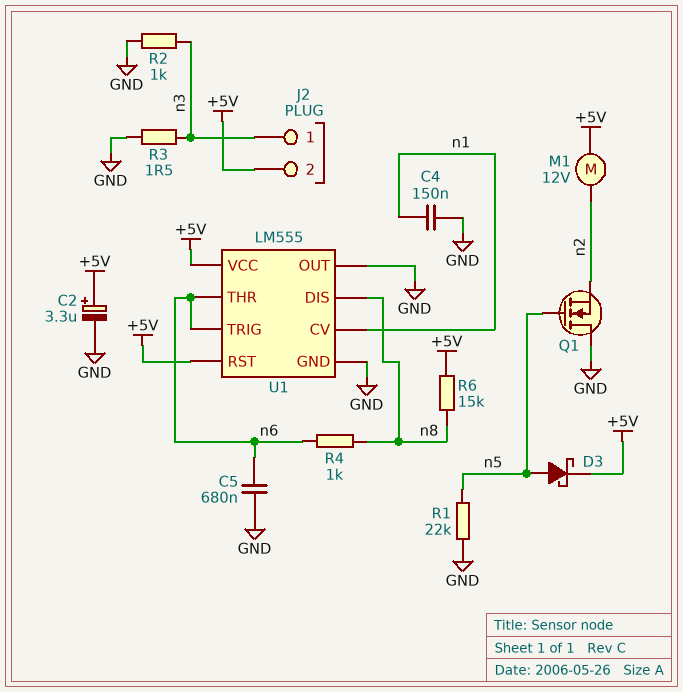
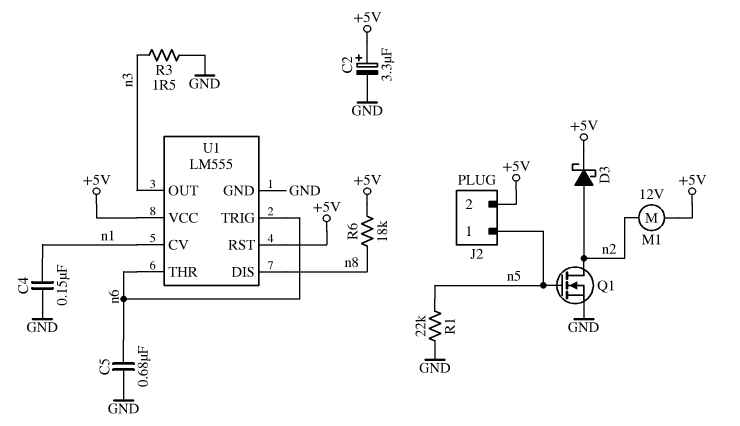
D3: schottky (A n5, K +5V) -> schottky (A n2, K +5V)
J2 pin 1: n3 -> n5
Q1: NMOS (G n5, D GND, S n2) -> NMOS (G n5, D n2, S GND)
R2: 1k (GND, n3) -> none
R4: 1k (n6, n8) -> none
R6: 15k (+5V, n8) -> 18k (+5V, n8)
U1 pin OUT: GND -> n3

